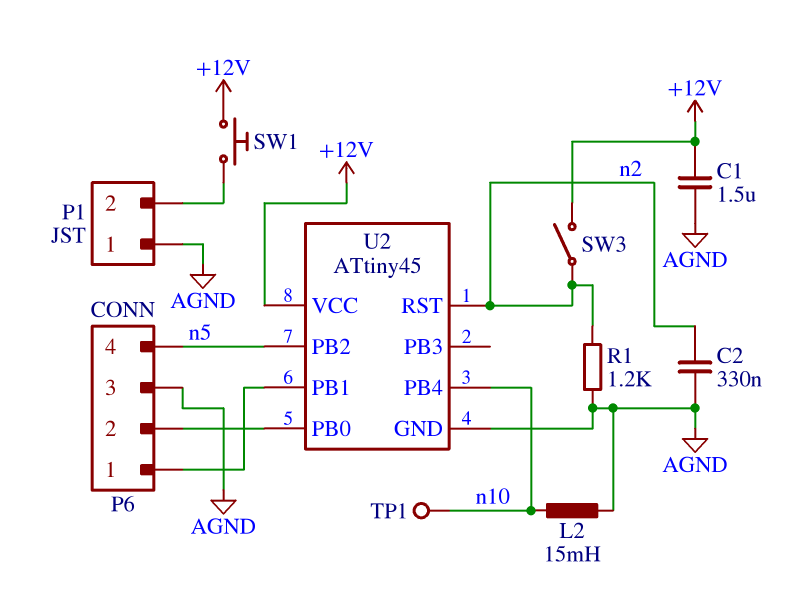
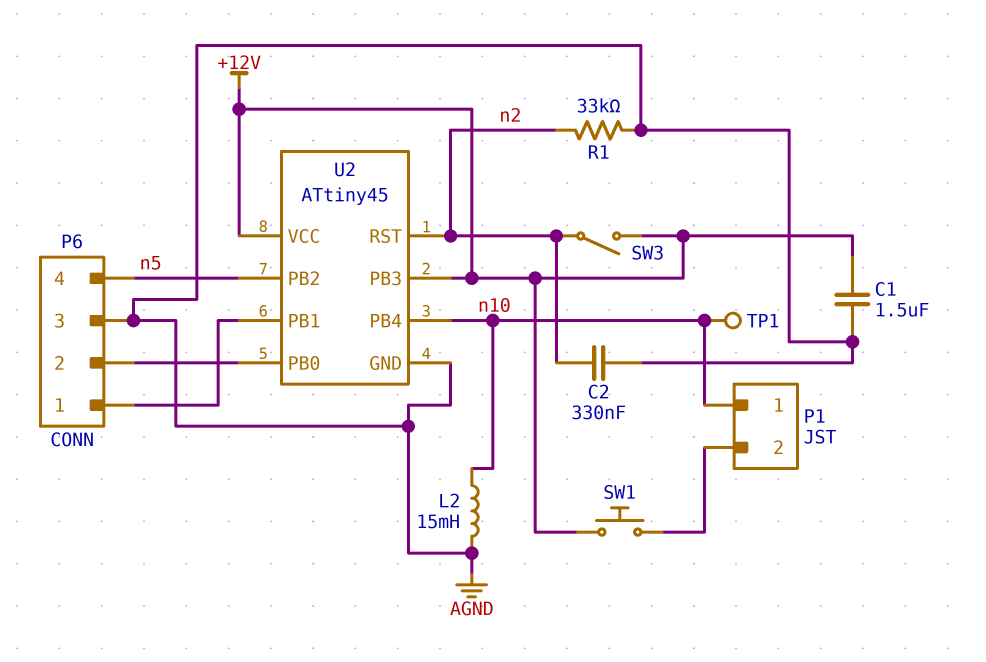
P1 pin 1: AGND -> n10
R1: 1.2k (AGND, n2) -> 33k (AGND, n2)
U2 pin PB3: none -> +12V

